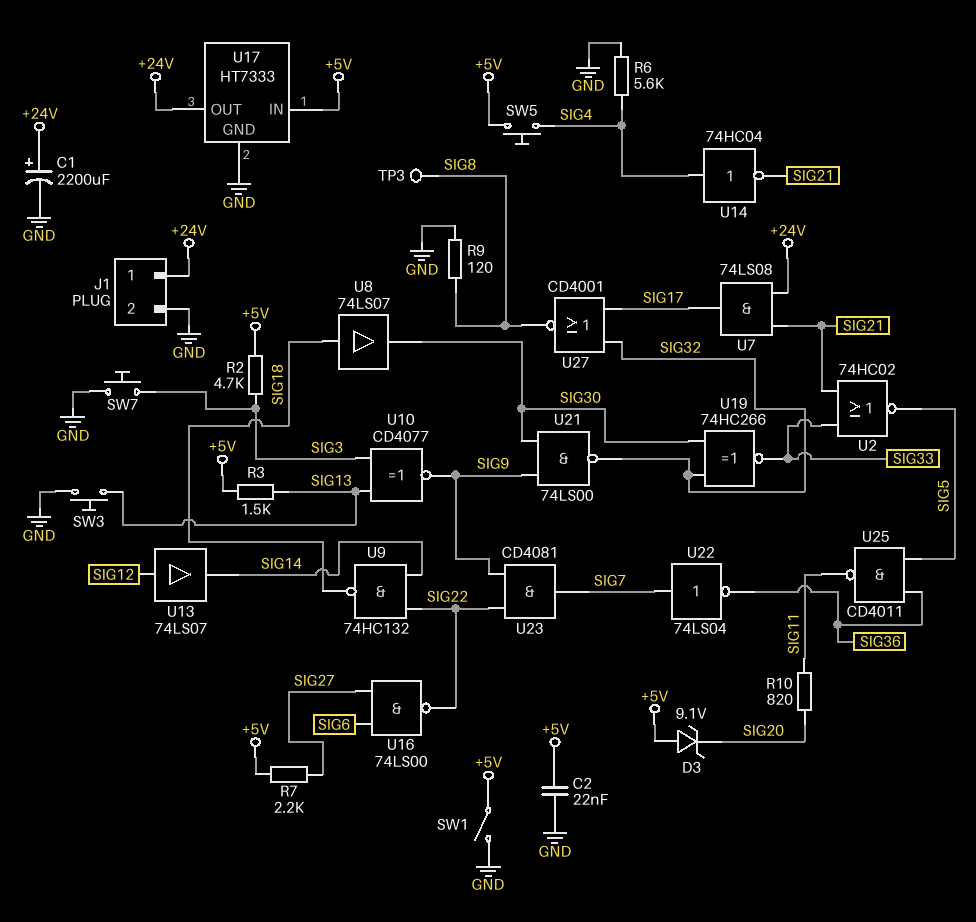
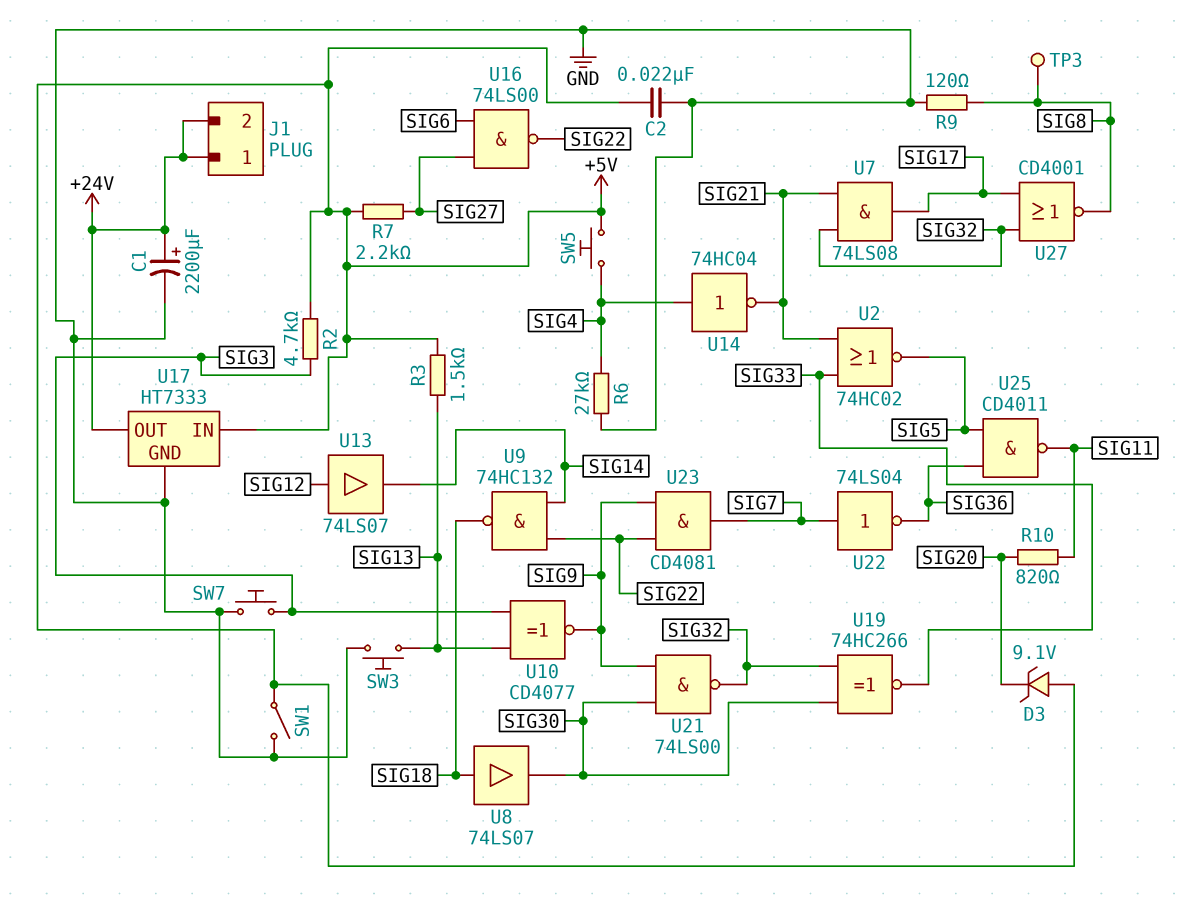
J1 pin 2: GND -> +24V
R6: 5.6k (GND, SIG4) -> 27k (GND, SIG4)
U7: AND 74LS08 (in +24V, in SIG21, out SIG17) -> AND 74LS08 (in SIG21, in SIG32, out SIG17)

